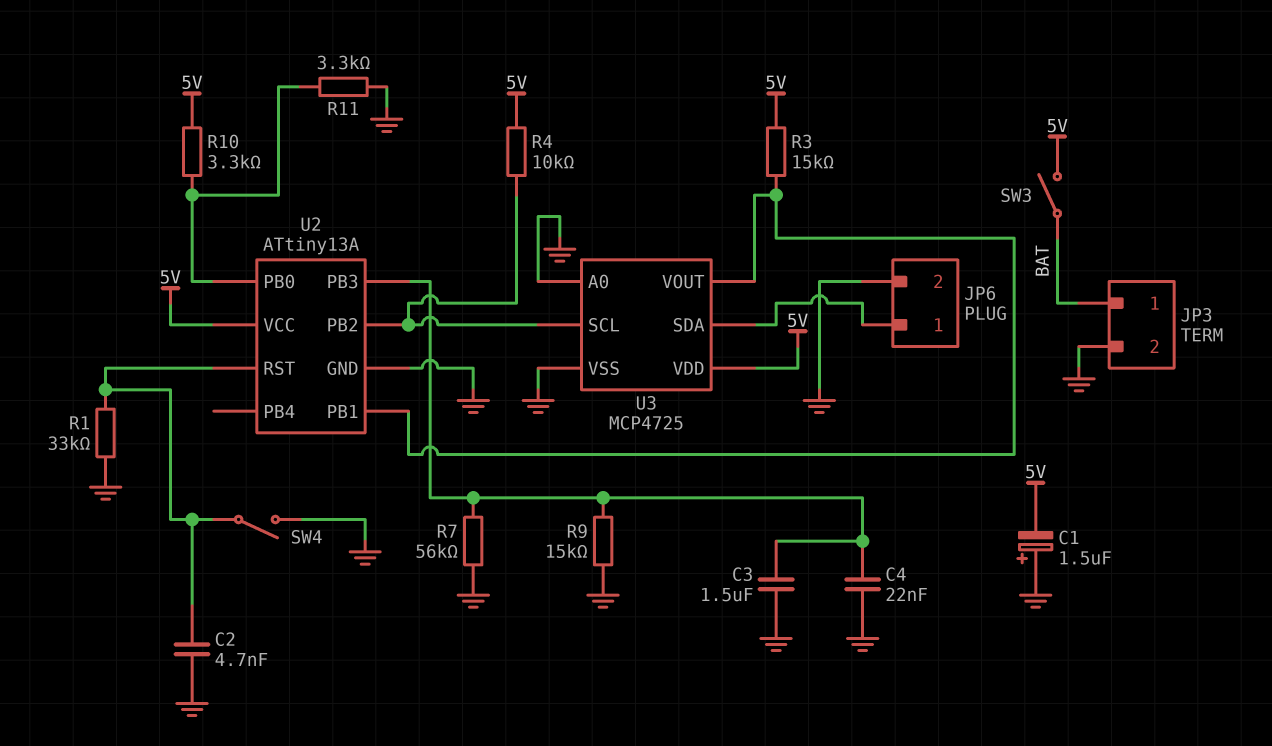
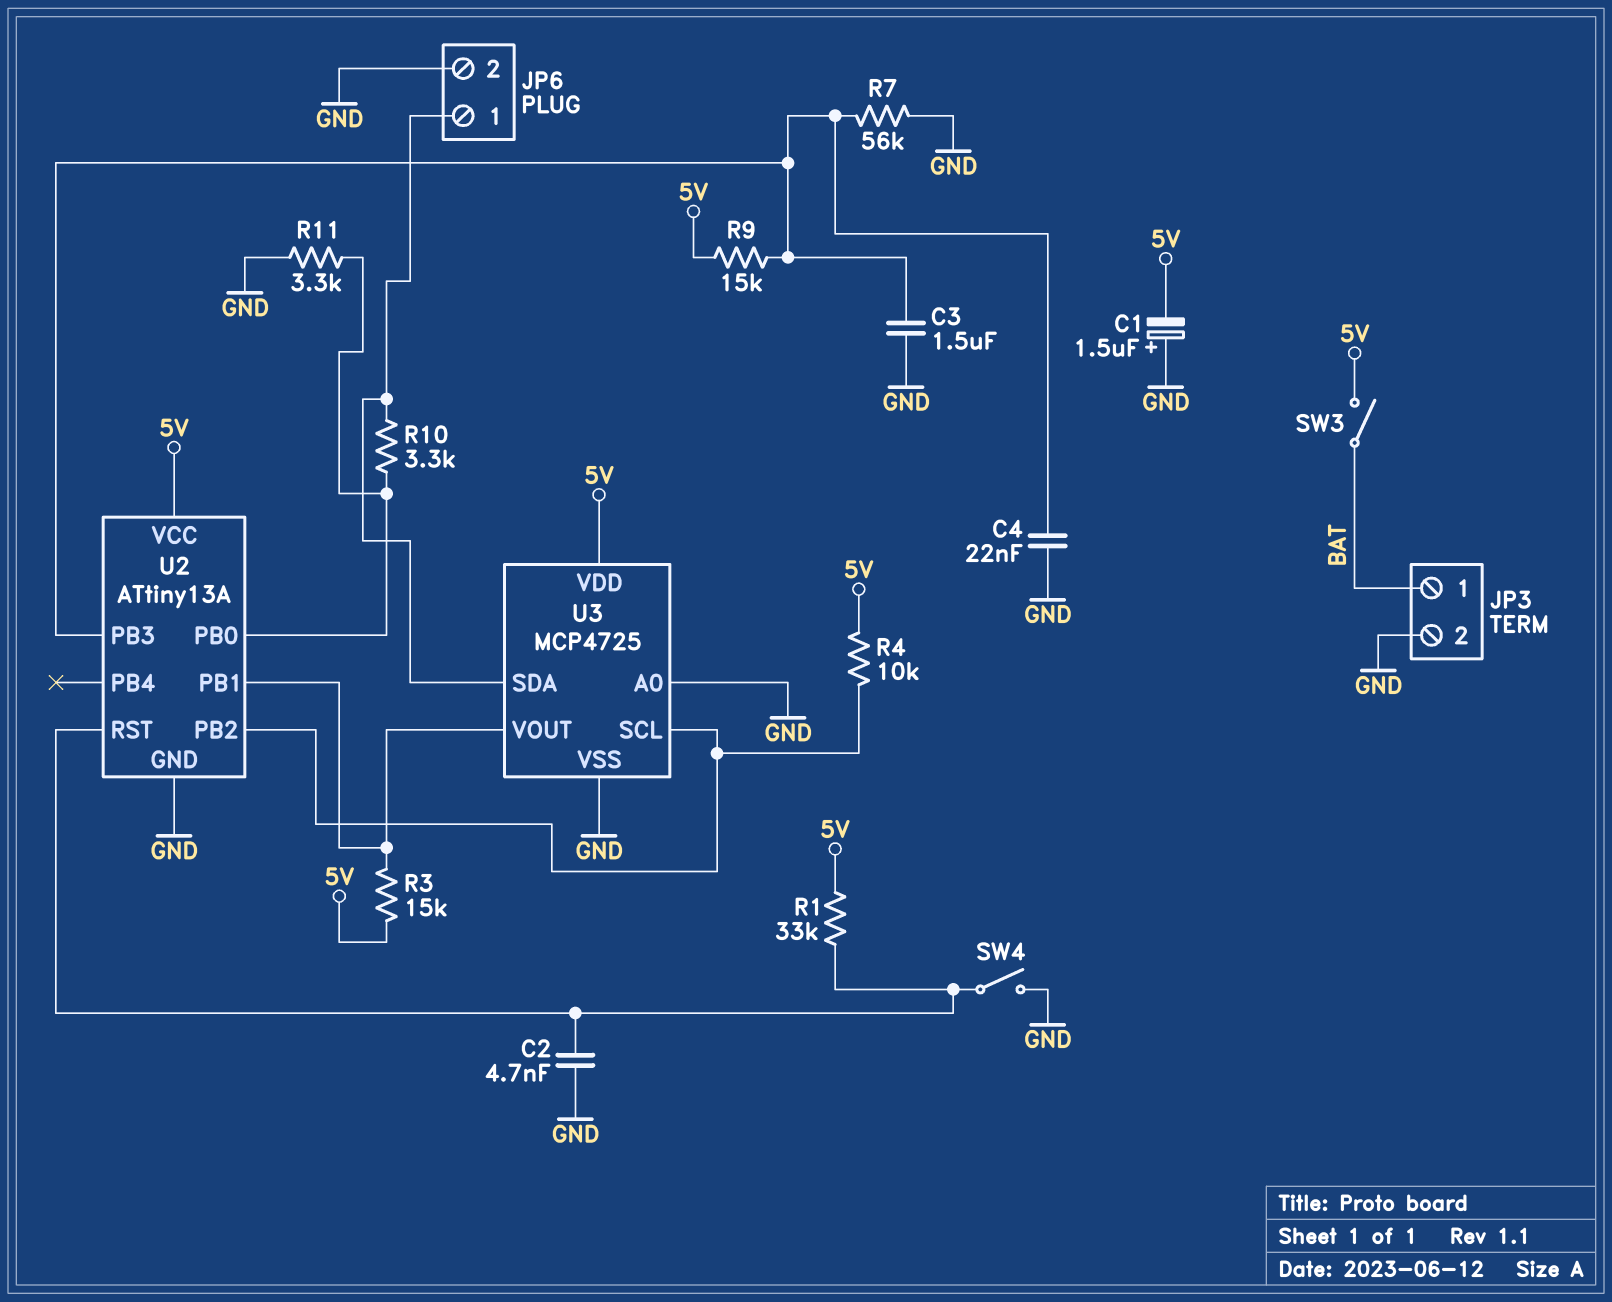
R1: 33k (GND, U2/RST) -> 33k (5V, U2/RST)
R9: 15k (GND, U2/PB3) -> 15k (5V, U2/PB3)
R10: 3.3k (5V, U2/PB0) -> 3.3k (JP6/1, U2/PB0)

